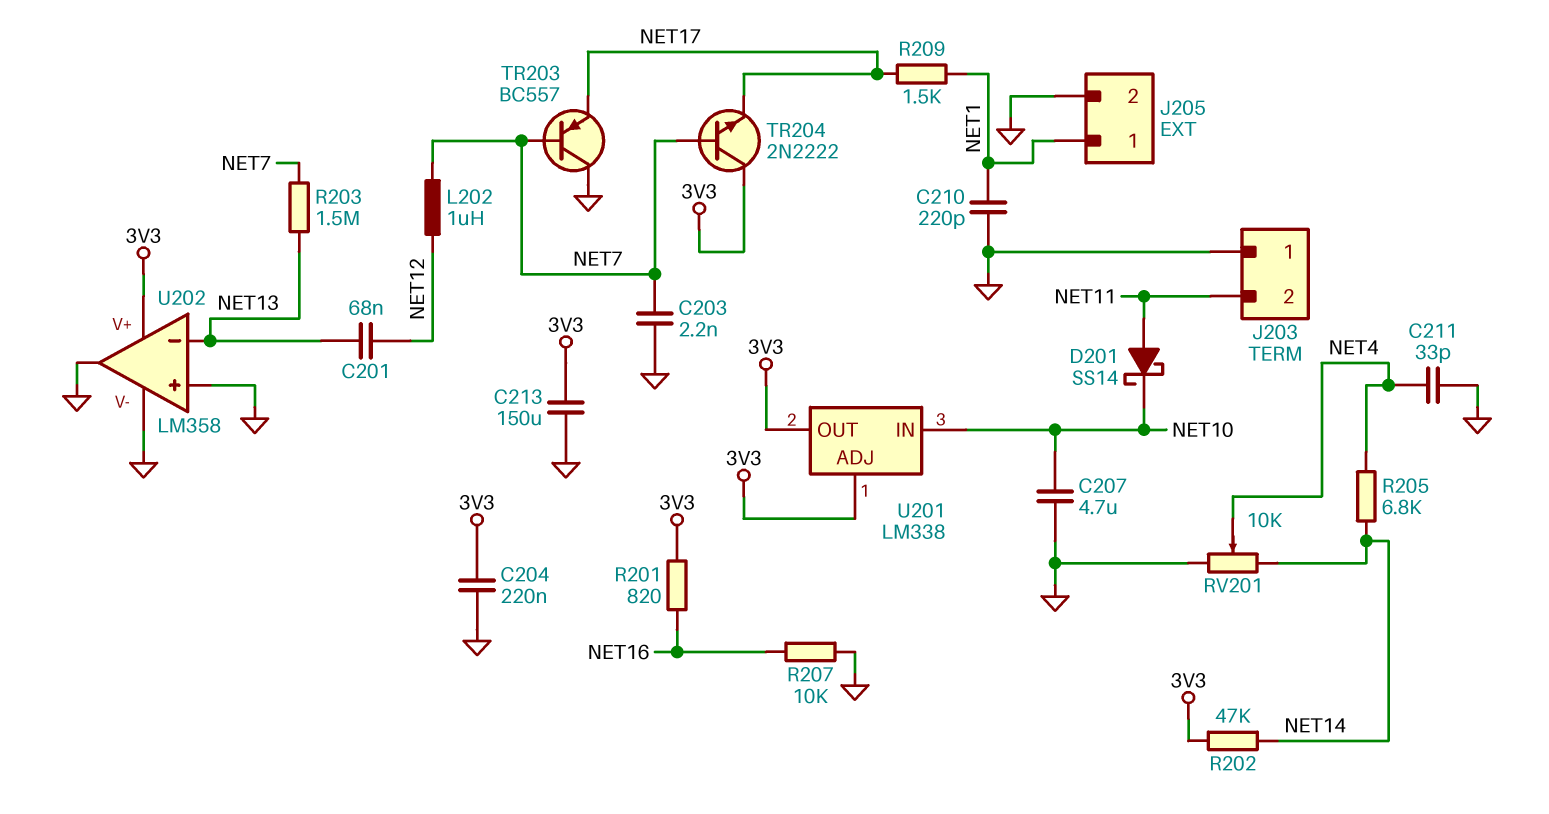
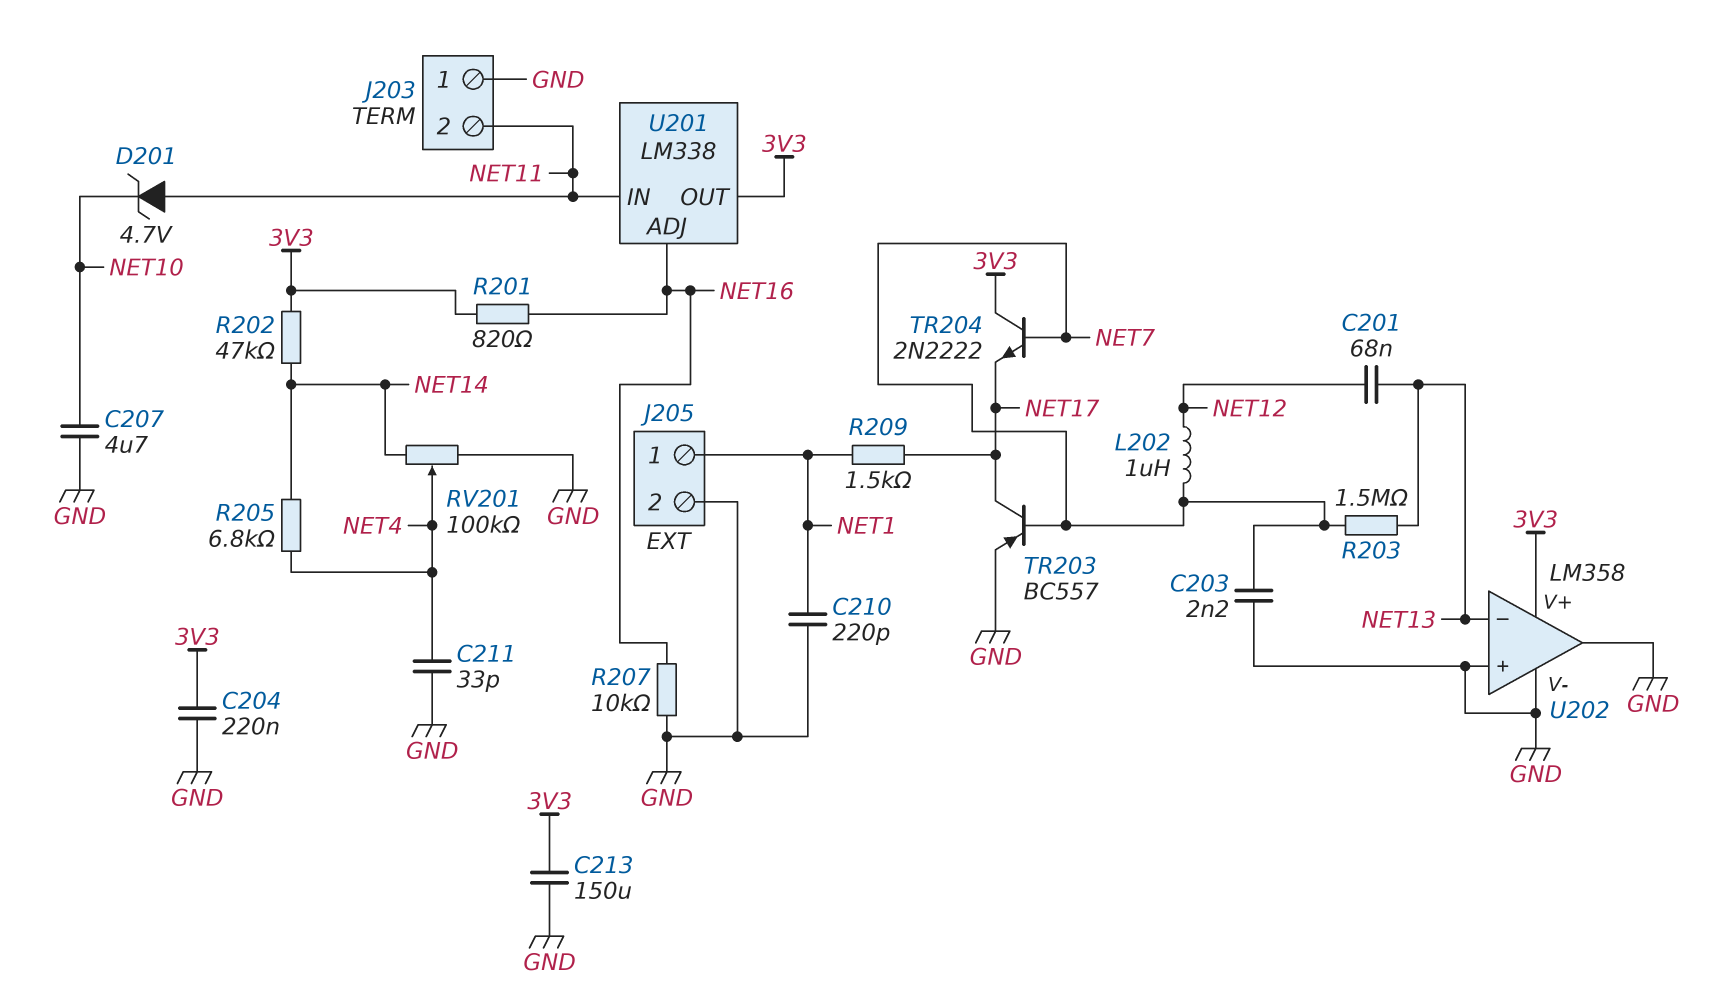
D201: schottky SS14 (A NET11, K NET10) -> zener 4.7V (A NET11, K NET10)
RV201: 10k (GND, NET14, wiper NET4) -> 100k (GND, NET14, wiper NET4)
TR203: PNP BC557 (B NET7, C GND, E NET17) -> PNP BC557 (B NET7, C NET17, E GND)
U201 pin ADJ: 3V3 -> NET16
U201 pin IN: NET10 -> NET11

